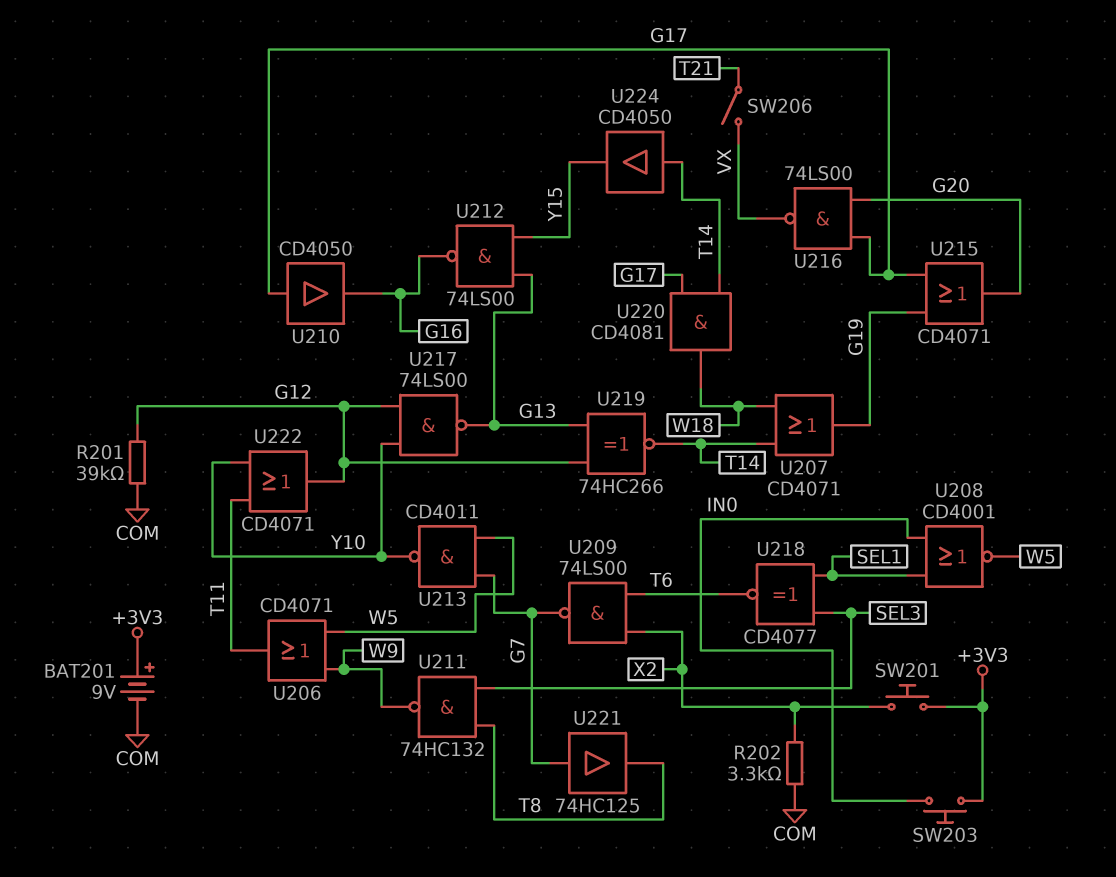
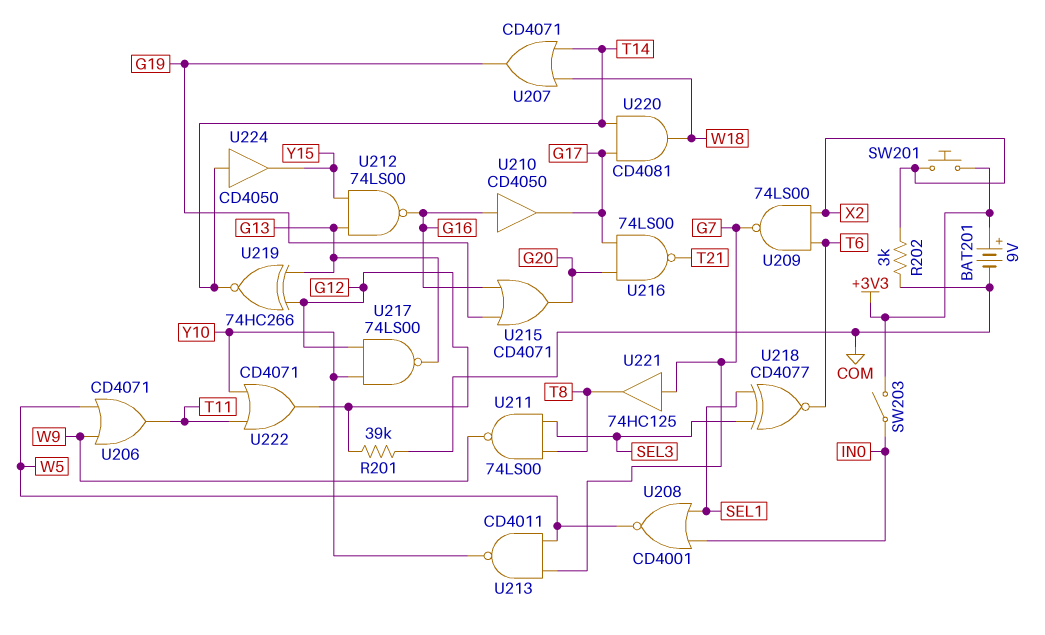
R202: 3.3k (COM, X2) -> 3k (COM, X2)
SW203: button (+3V3, IN0) -> switch (+3V3, IN0)
SW206: switch (T21, VX) -> none
U210: buffer CD4050 (in G17, out G16) -> buffer CD4050 (in G16, out G17)
U211: NAND 74HC132 (in SEL3, in T8, out W9) -> NAND 74LS00 (in SEL3, in T8, out W9)
U215: OR CD4071 (in G17, in G19, out G20) -> OR CD4071 (in G16, in G19, out G20)
U216: NAND 74LS00 (in G17, in G20, out VX) -> NAND 74LS00 (in G17, in G20, out T21)

